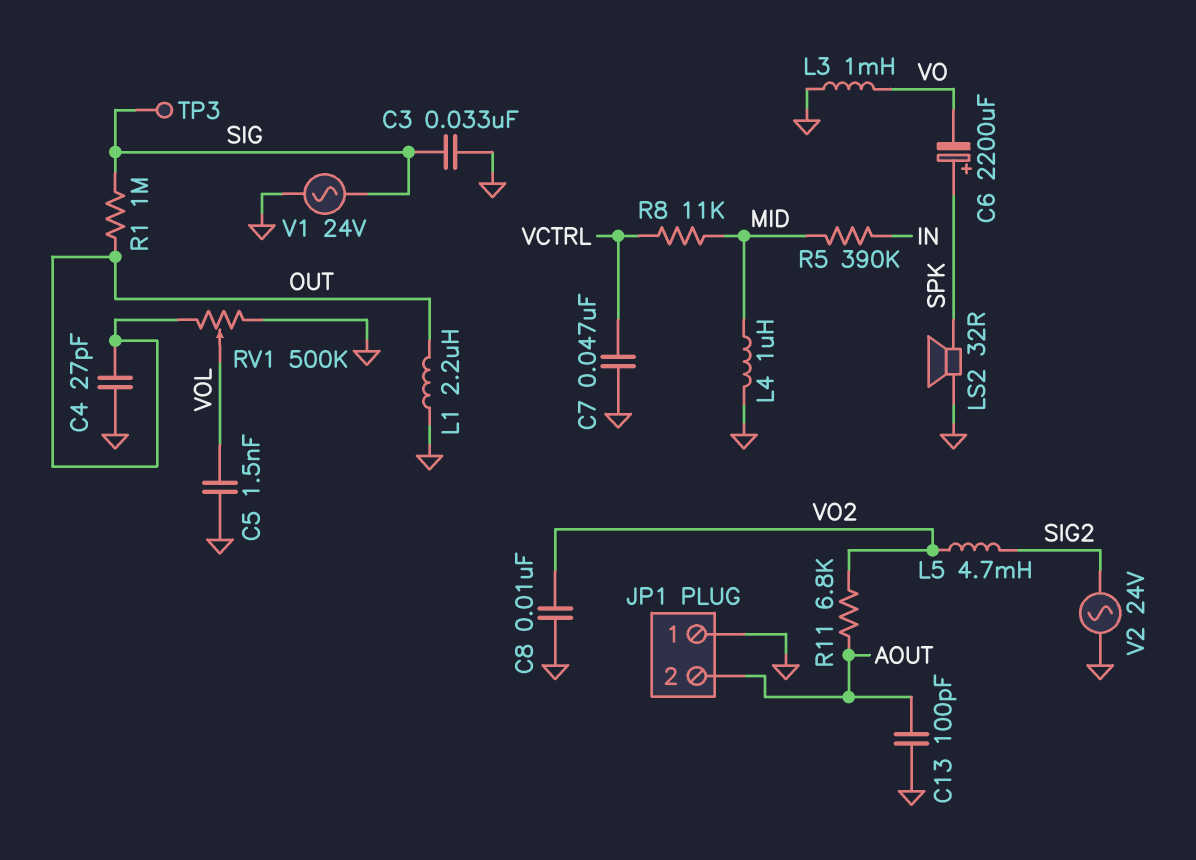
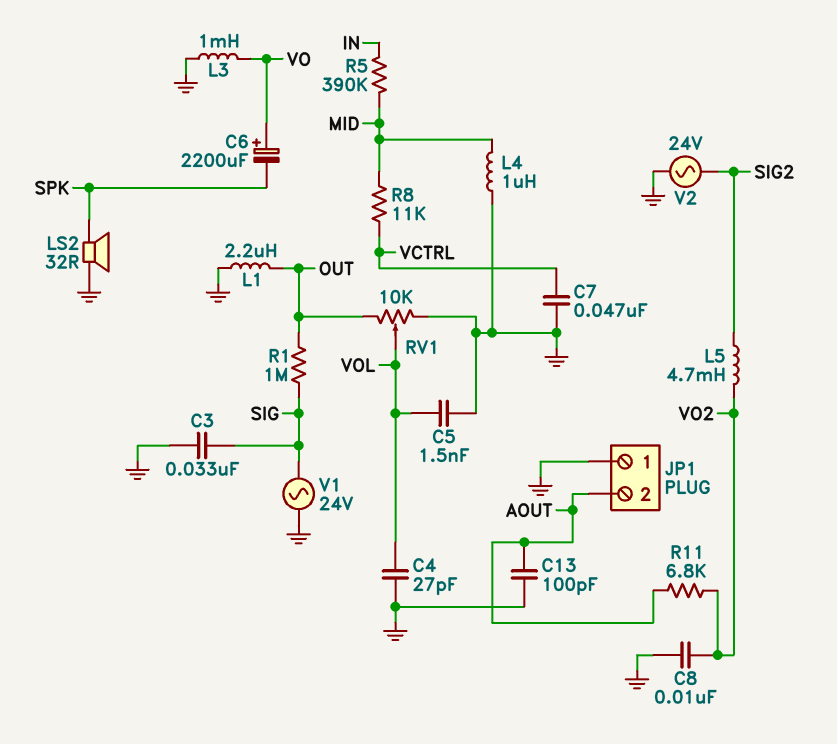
C4: 27pF (GND, OUT) -> 27pF (GND, VOL)
C6: 2200uF (plus SPK, minus VO) -> 2200uF (plus VO, minus SPK)
RV1: 500k (GND, OUT, wiper VOL) -> 10k (GND, OUT, wiper VOL)
TP3: test point (SIG) -> none

